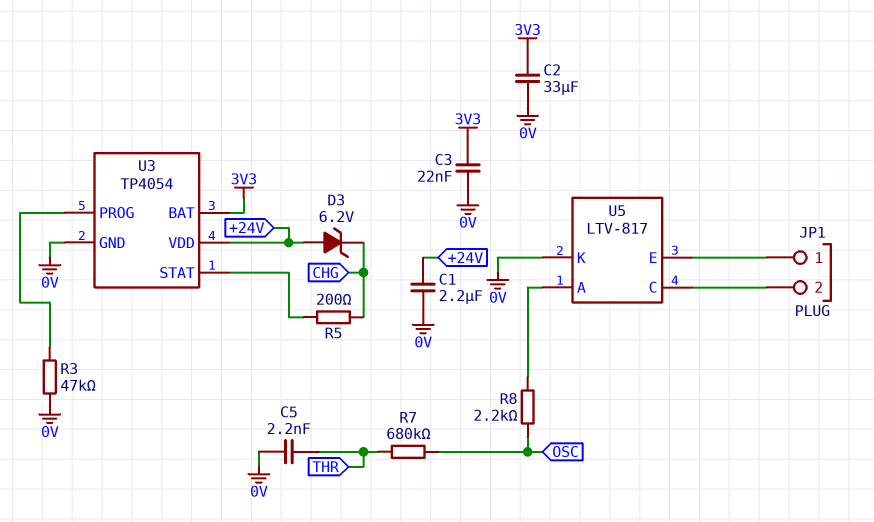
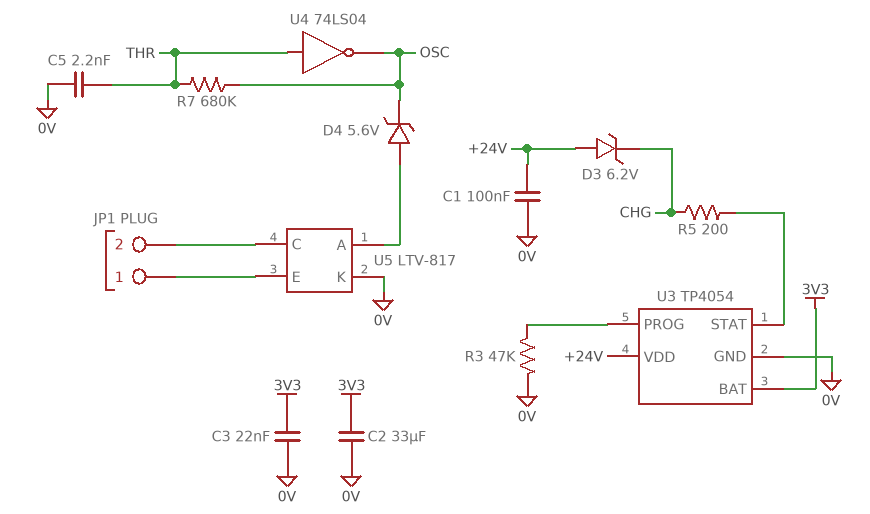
C1: 2.2uF (+24V, 0V) -> 100nF (+24V, 0V)
D4: none -> zener 5.6V (A U5/A, K OSC)
R8: 2.2k (OSC, U5/A) -> none
U4: none -> NOT 74LS04 (in THR, out OSC)

